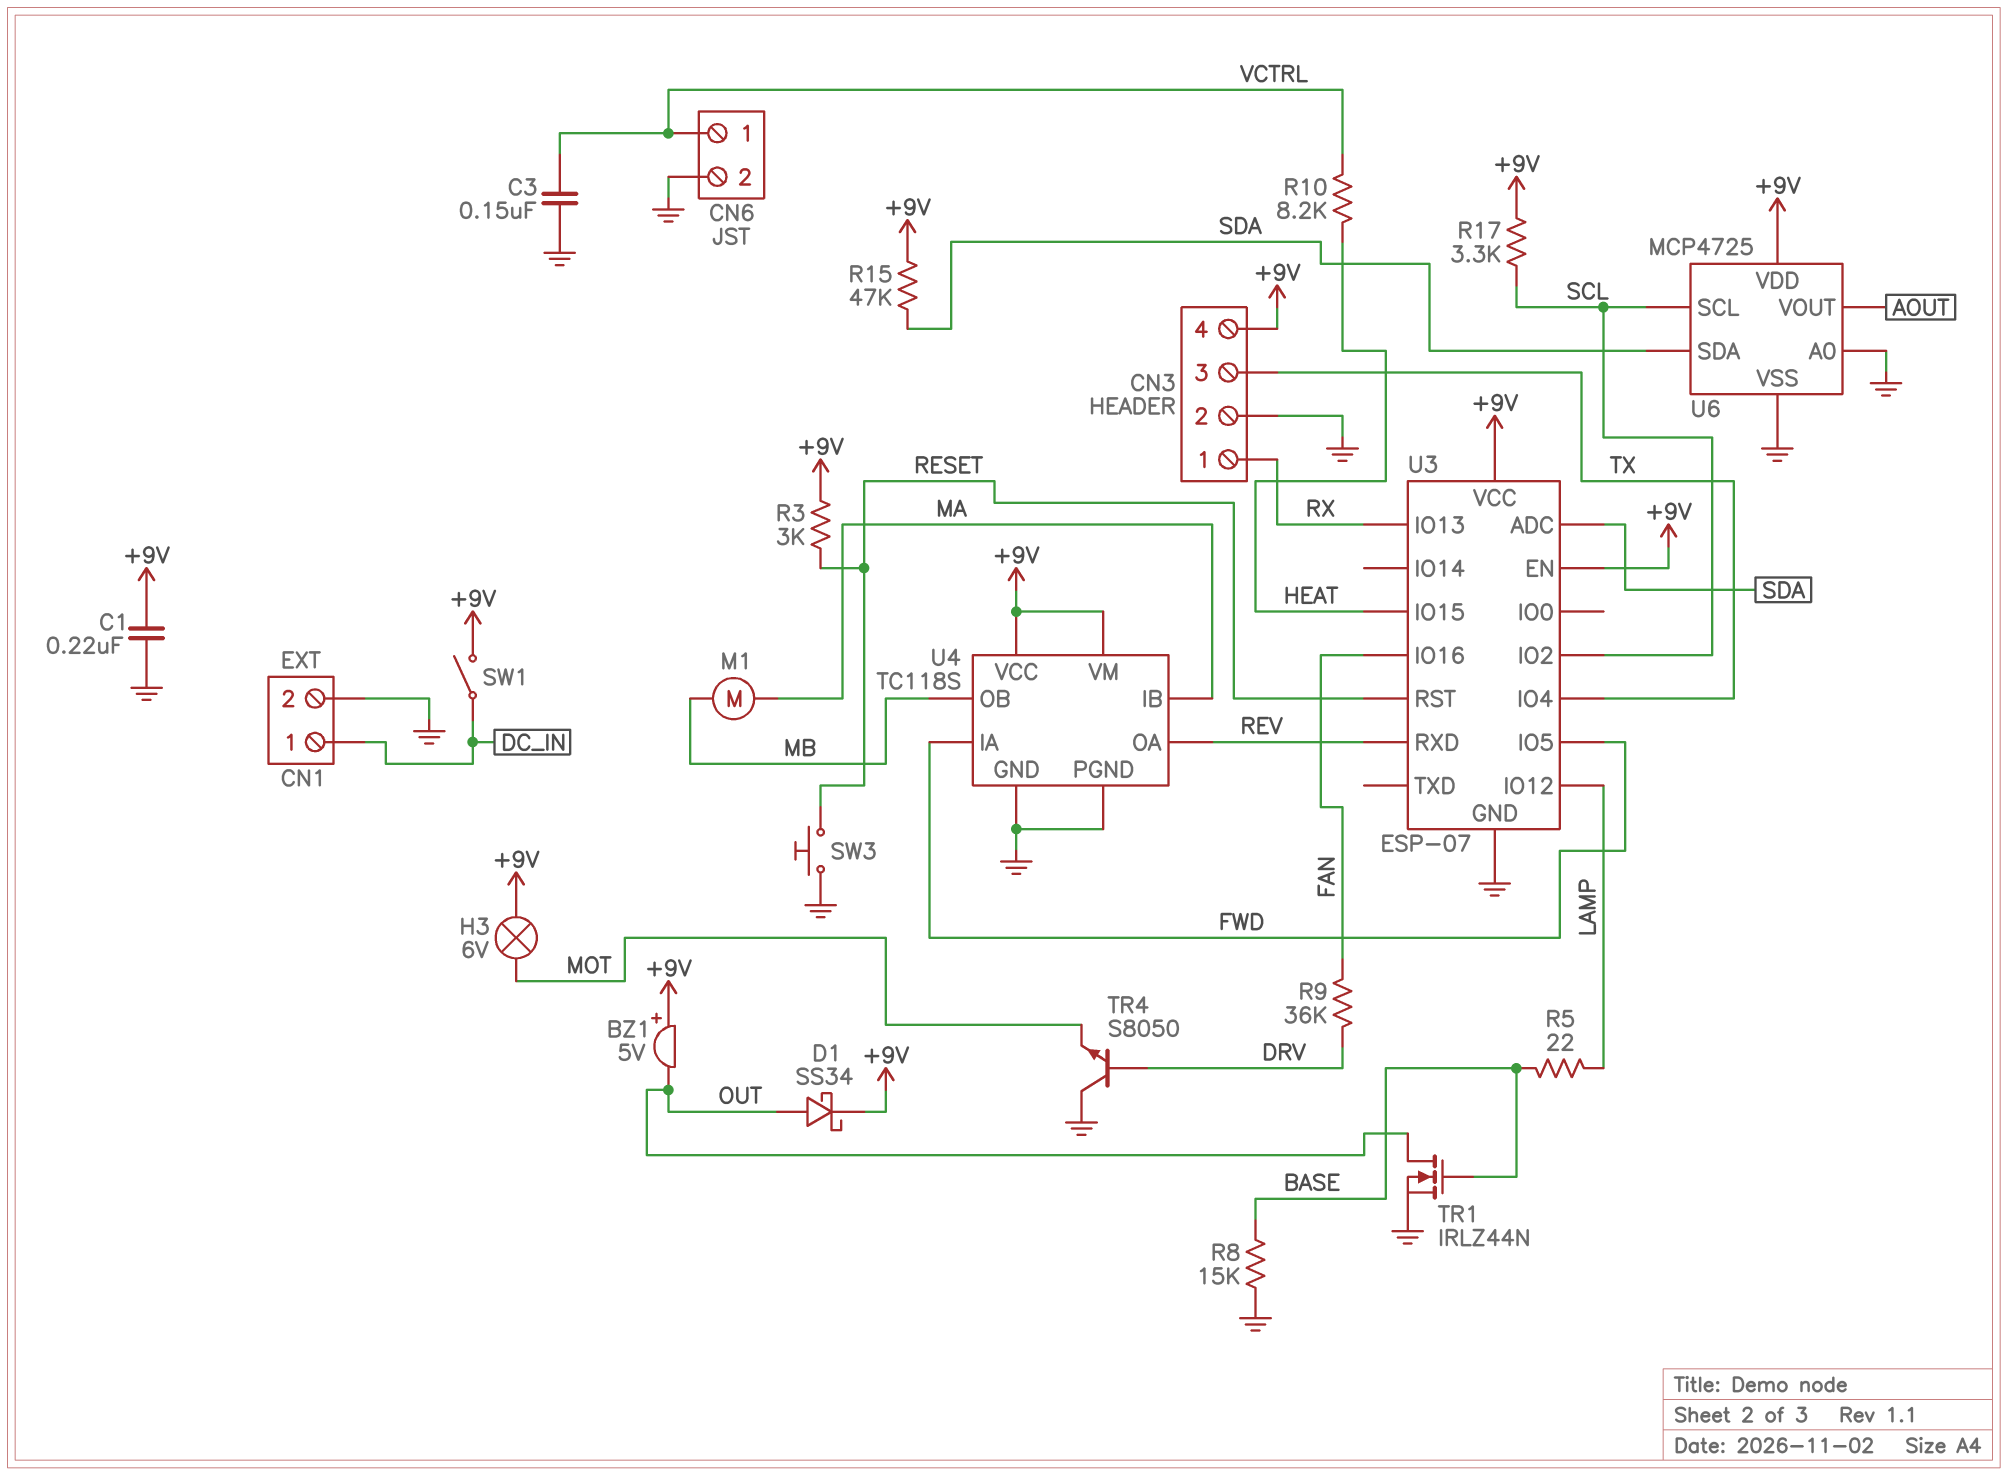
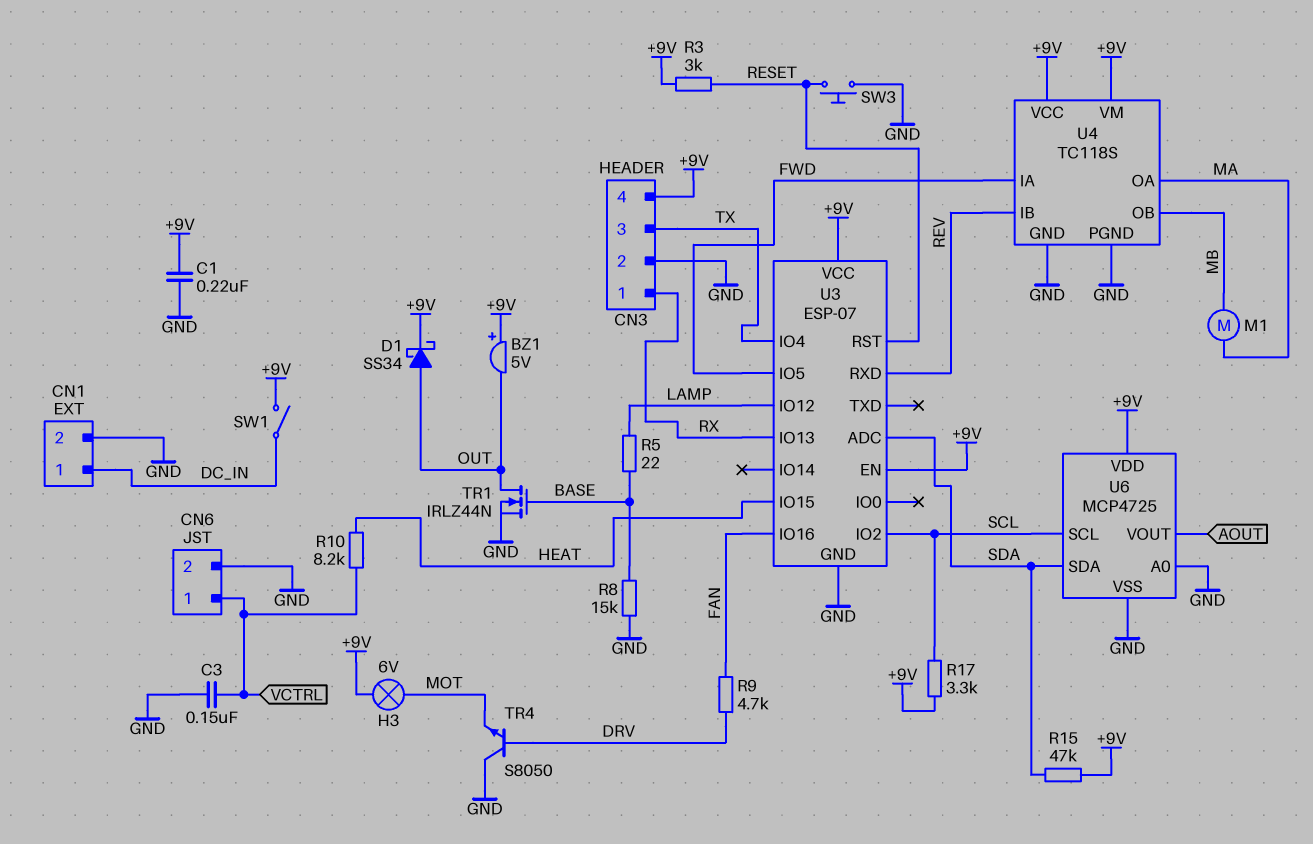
R9: 36k (DRV, FAN) -> 4.7k (DRV, FAN)
U4 pin IB: MA -> REV
U4 pin OA: REV -> MA

